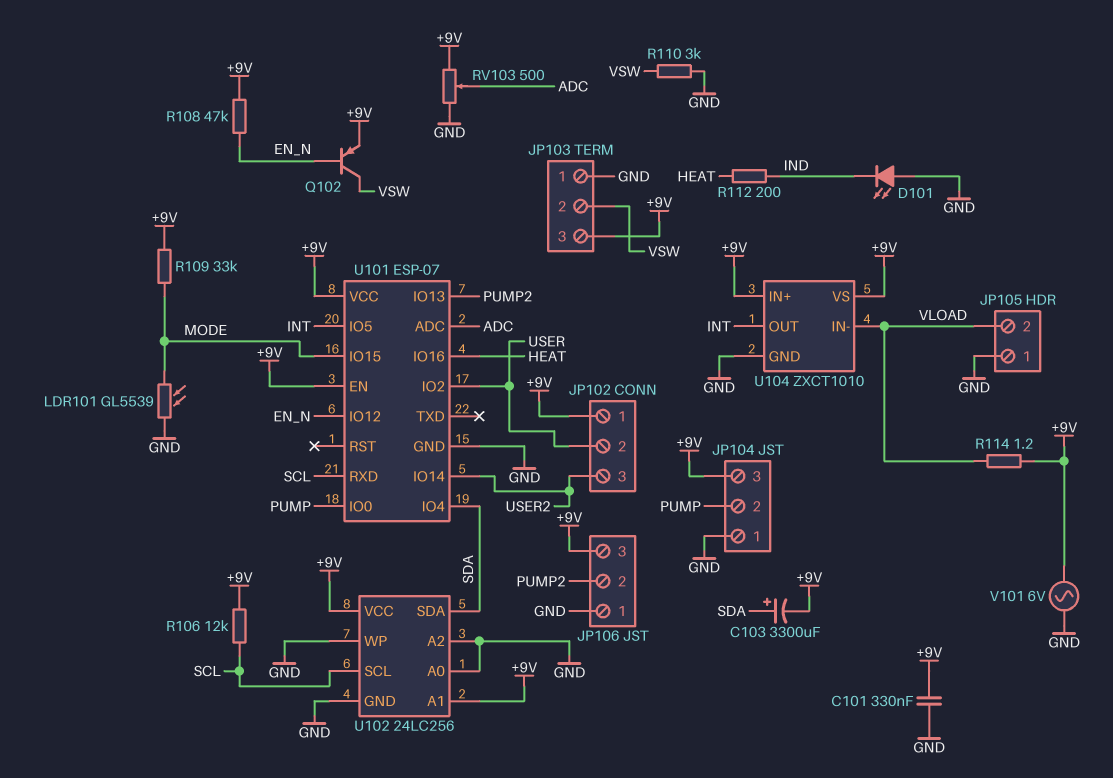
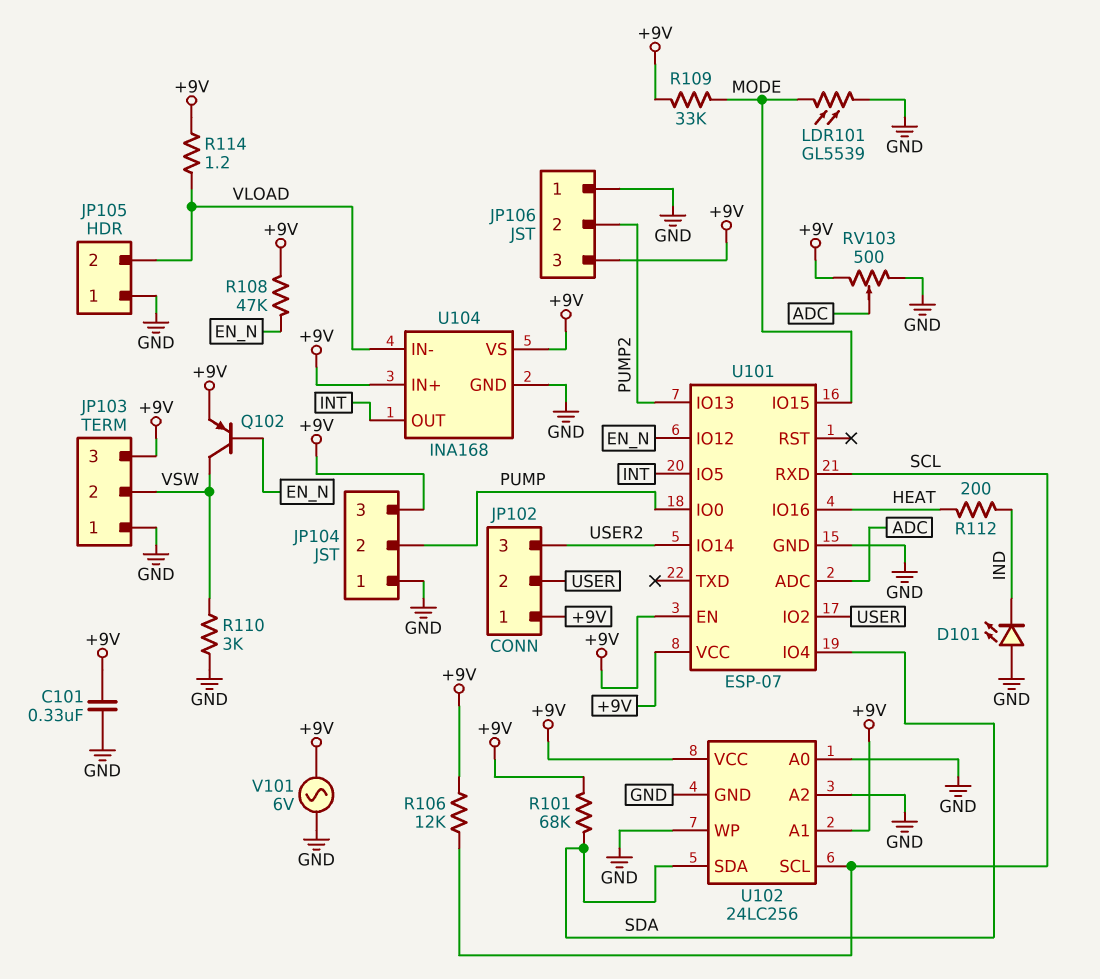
C103: 3300uF (plus SDA, minus +9V) -> none
R101: none -> 68k (+9V, SDA)
U104: ZXCT1010 -> INA168

